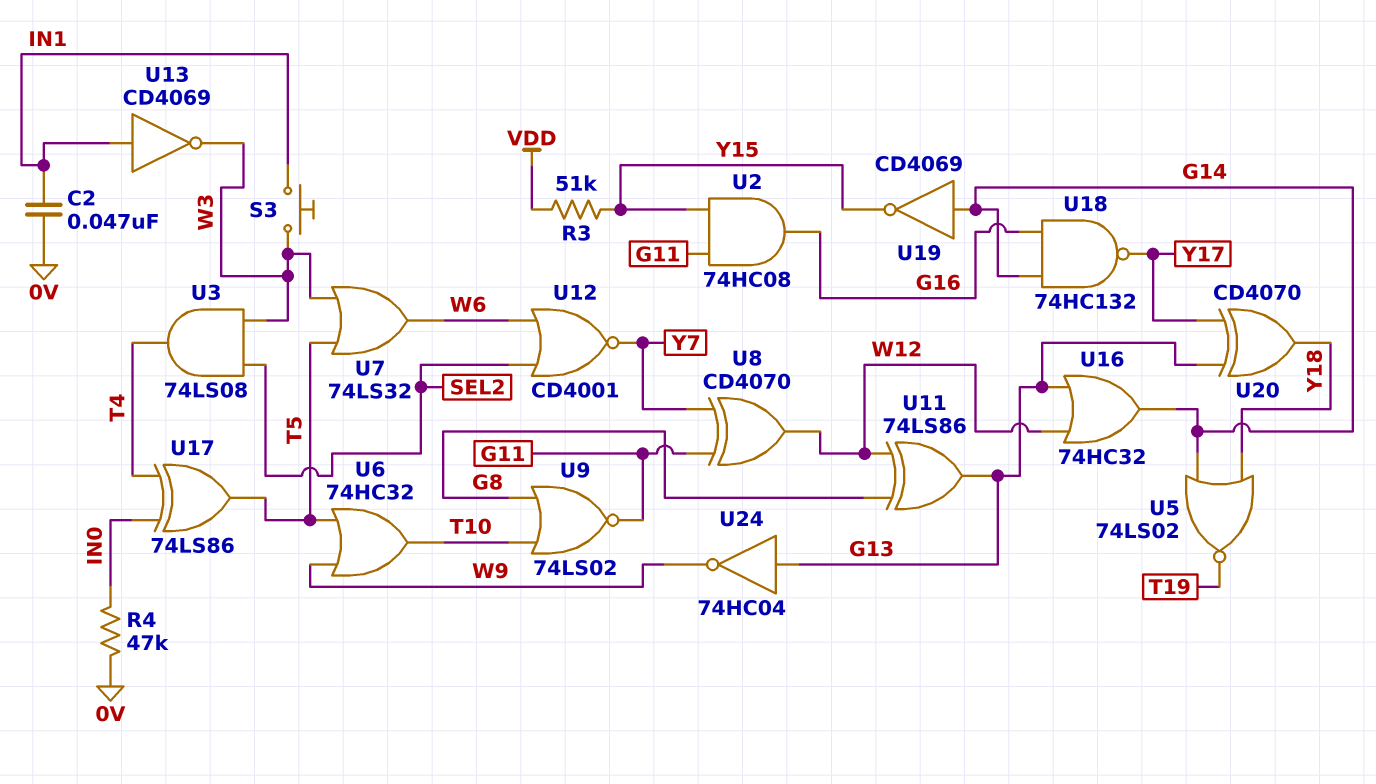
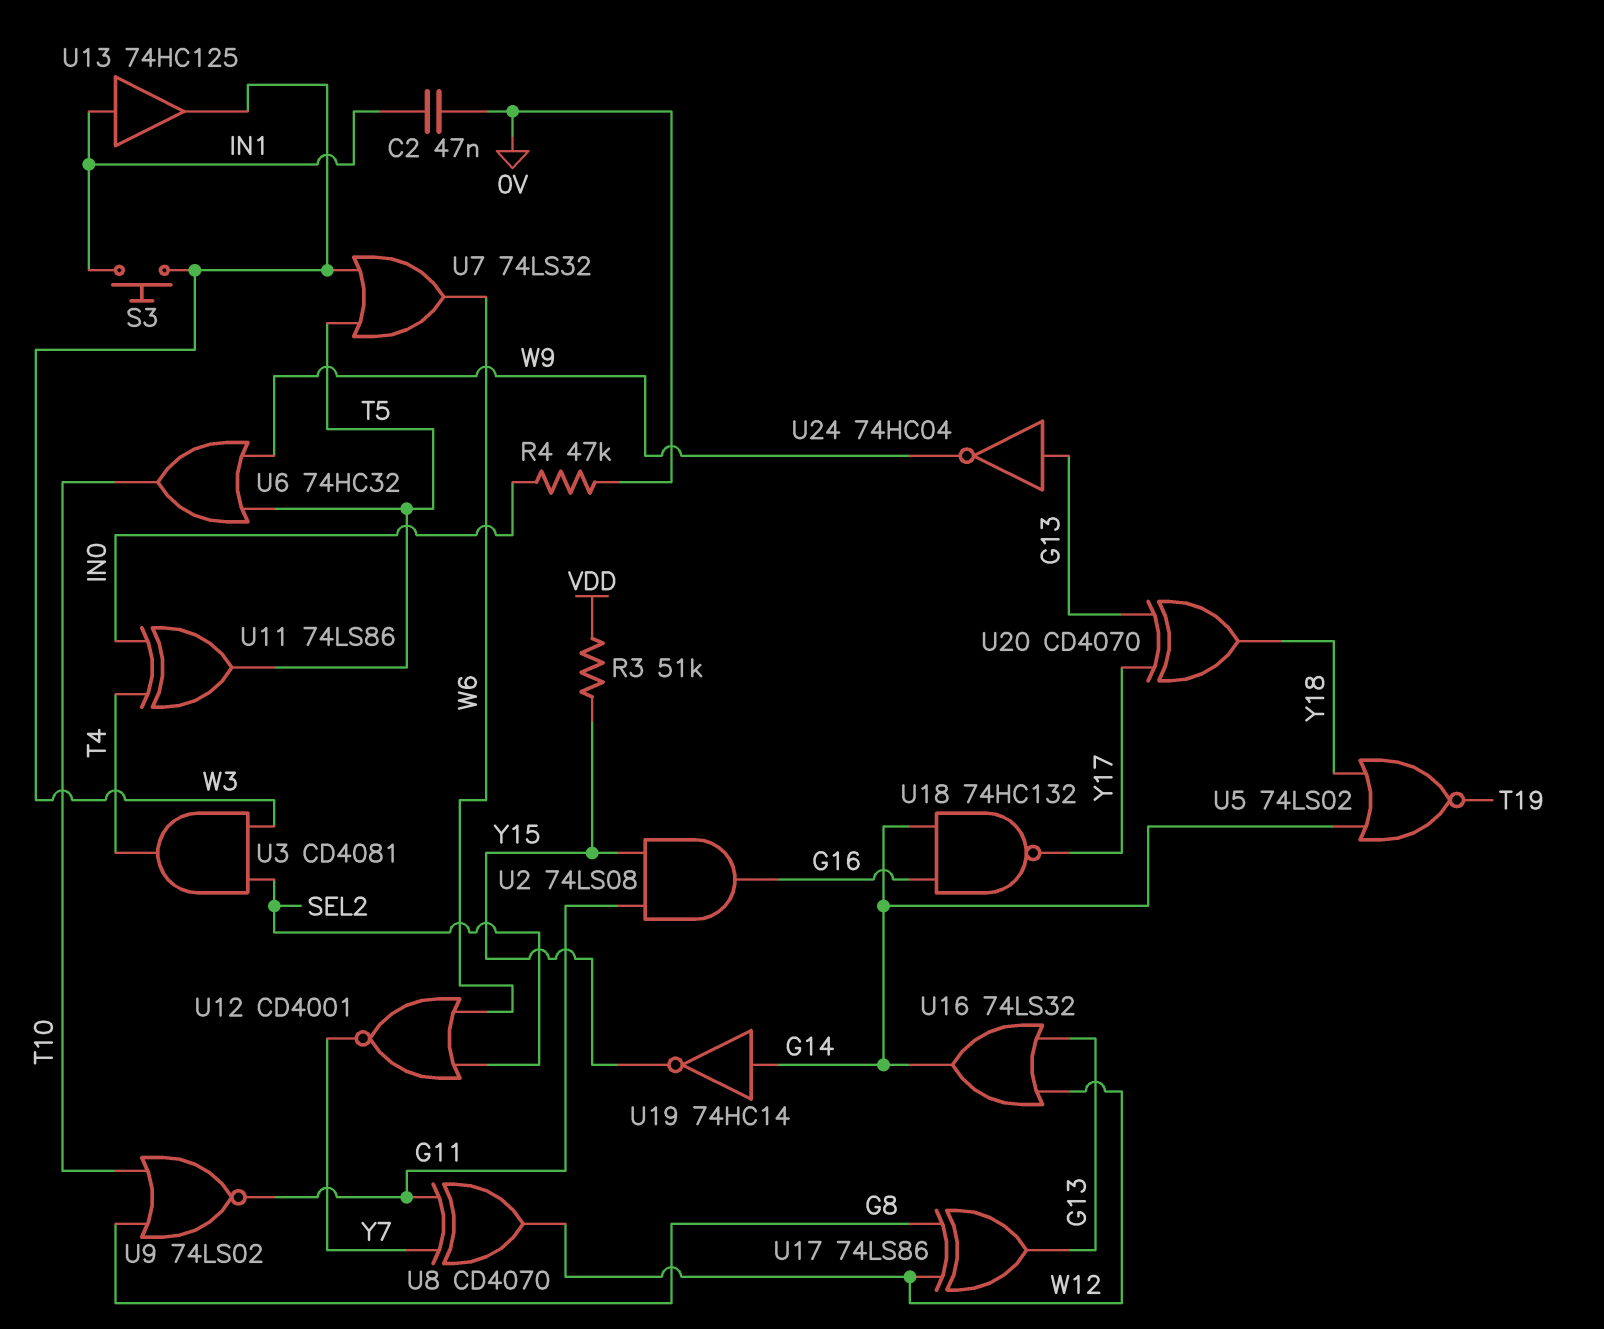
U2: AND 74HC08 (in G11, in Y15, out G16) -> AND 74LS08 (in G11, in Y15, out G16)
U3: AND 74LS08 (in SEL2, in W3, out T4) -> AND CD4081 (in SEL2, in W3, out T4)
U11: XOR 74LS86 (in G8, in W12, out G13) -> XOR 74LS86 (in IN0, in T4, out T5)
U13: NOT CD4069 (in IN1, out W3) -> buffer 74HC125 (in IN1, out W3)
U16: OR 74HC32 (in G13, in W12, out G14) -> OR 74LS32 (in G13, in W12, out G14)
U17: XOR 74LS86 (in IN0, in T4, out T5) -> XOR 74LS86 (in G8, in W12, out G13)
U19: NOT CD4069 (in G14, out Y15) -> NOT 74HC14 (in G14, out Y15)

